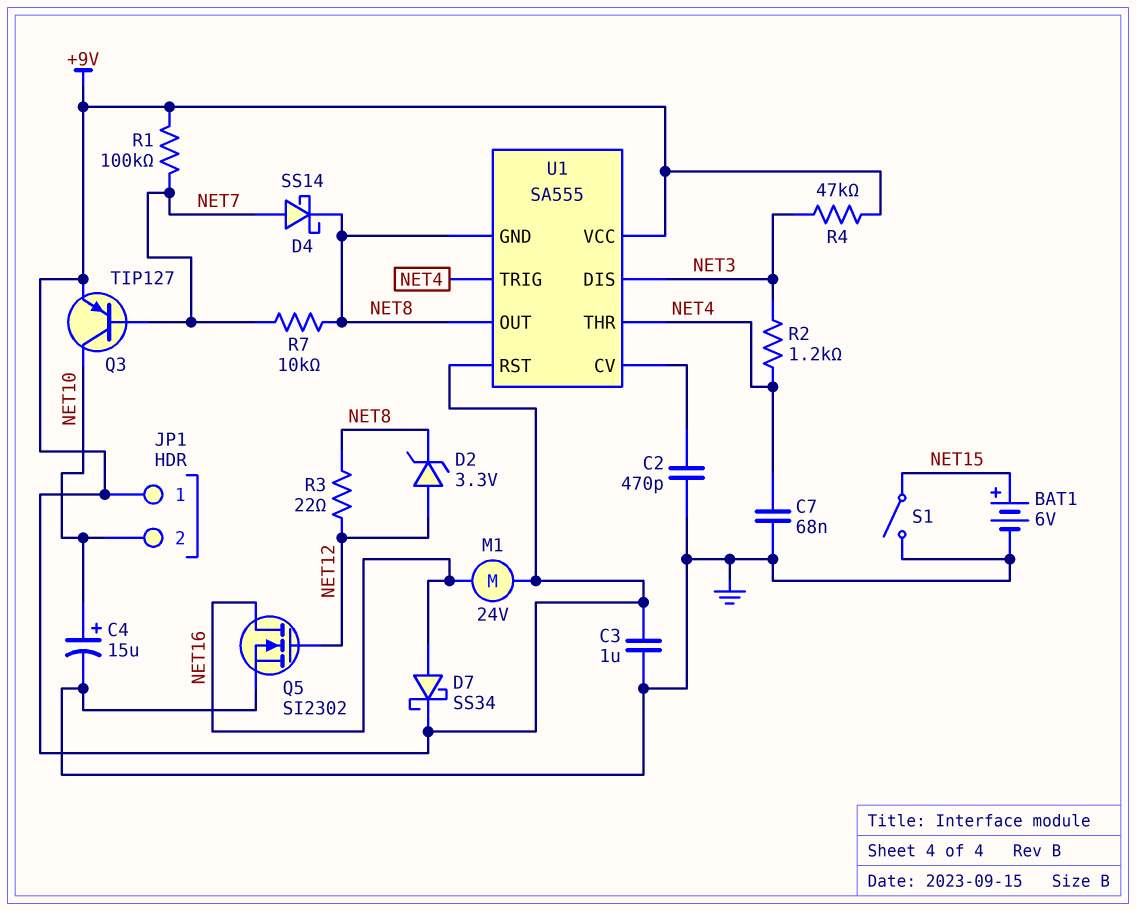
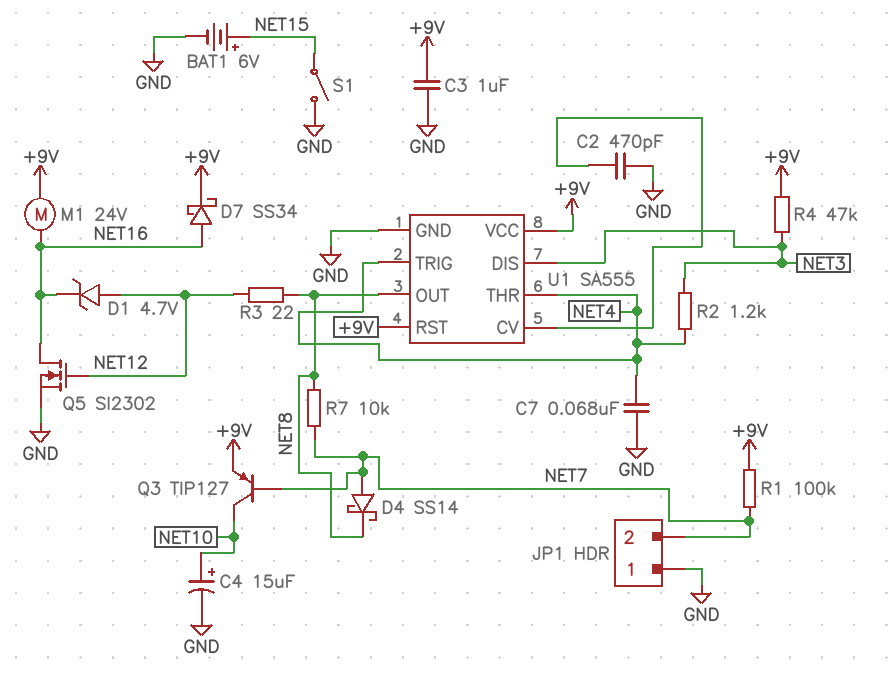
D1: none -> zener 4.7V (A NET12, K NET16)
D2: zener 3.3V (A NET12, K NET8) -> none
JP1 pin 1: +9V -> GND
JP1 pin 2: NET10 -> NET7
U1 pin GND: NET8 -> GND

